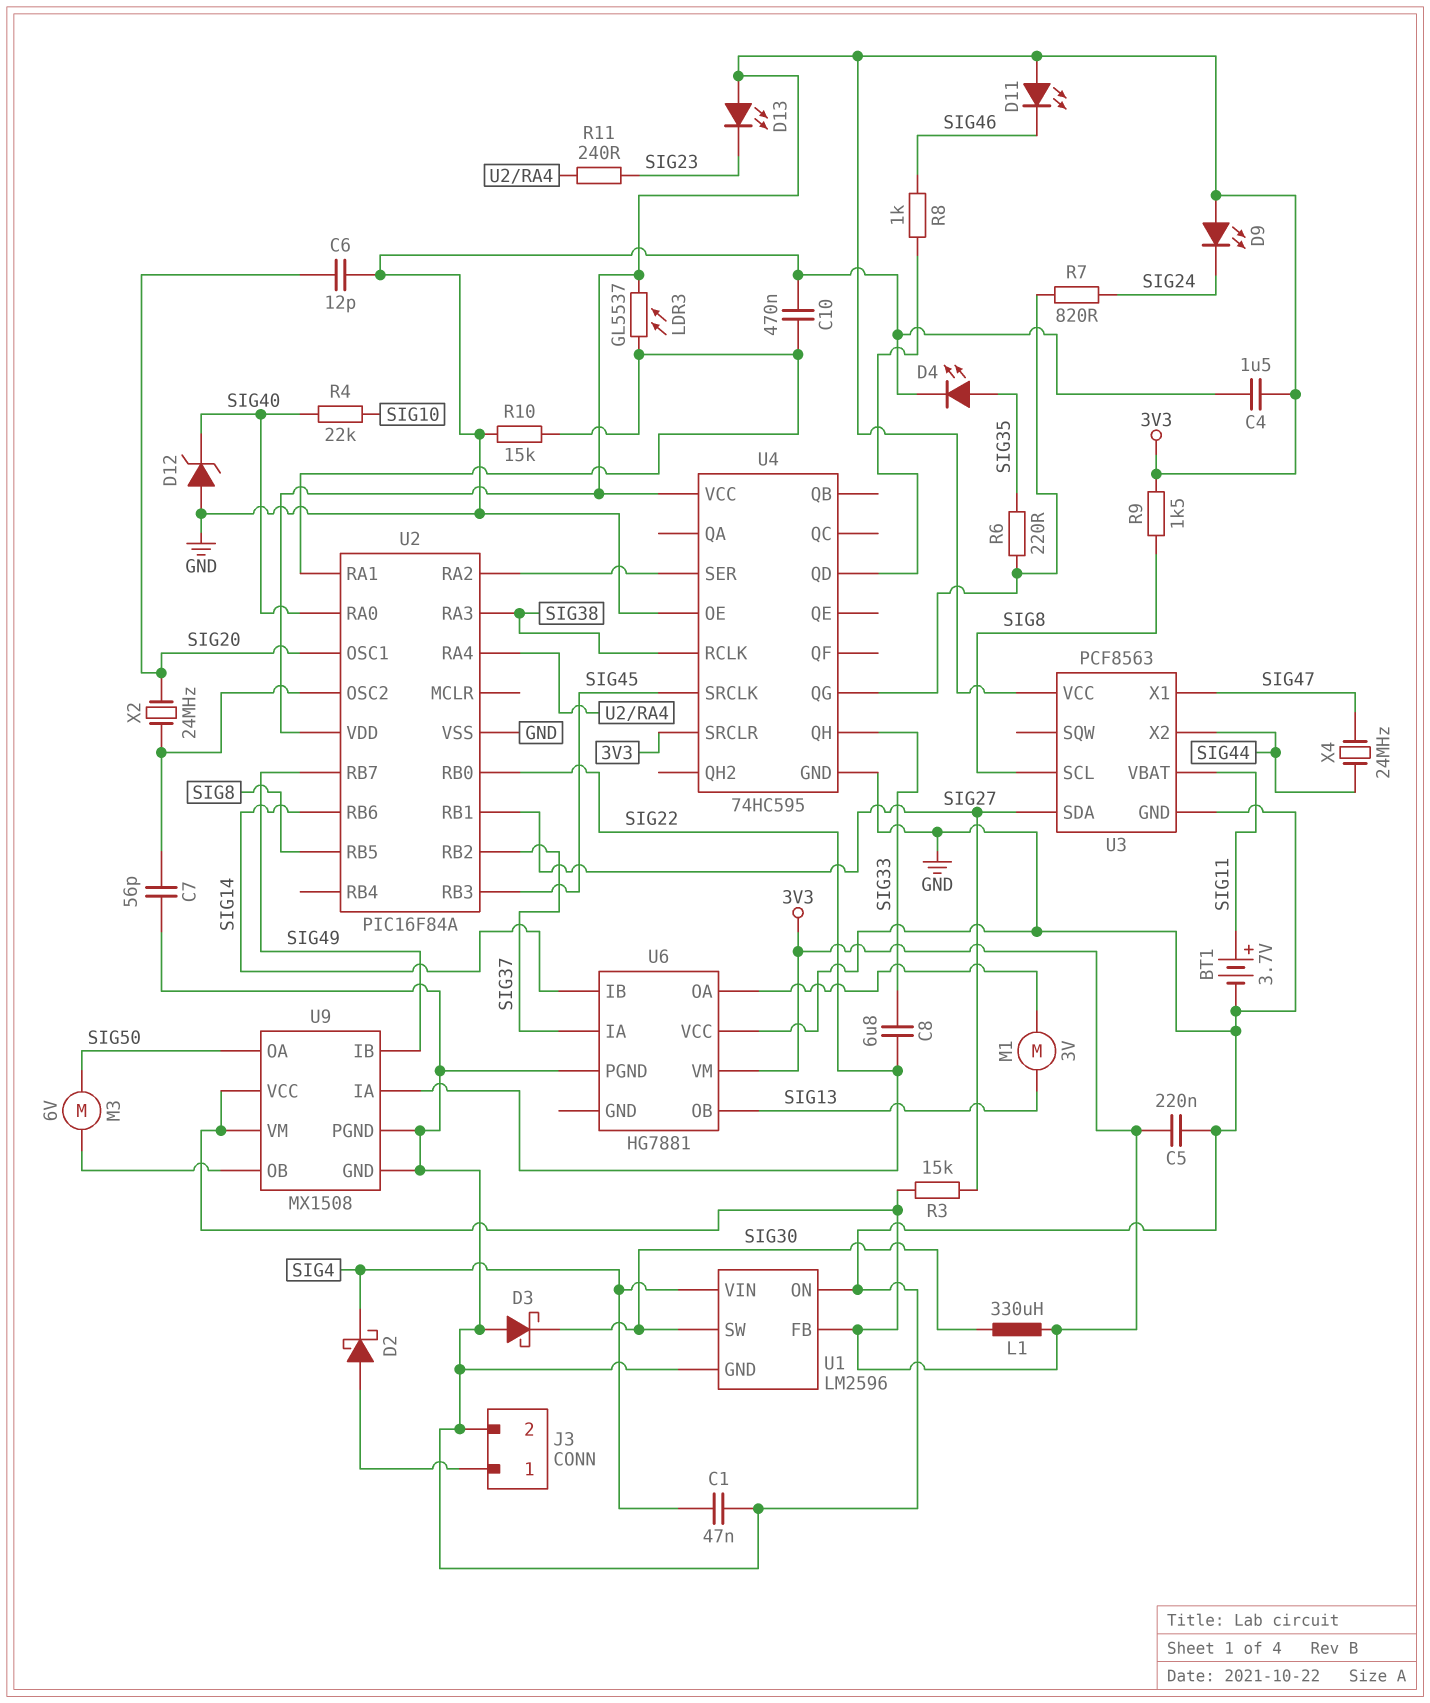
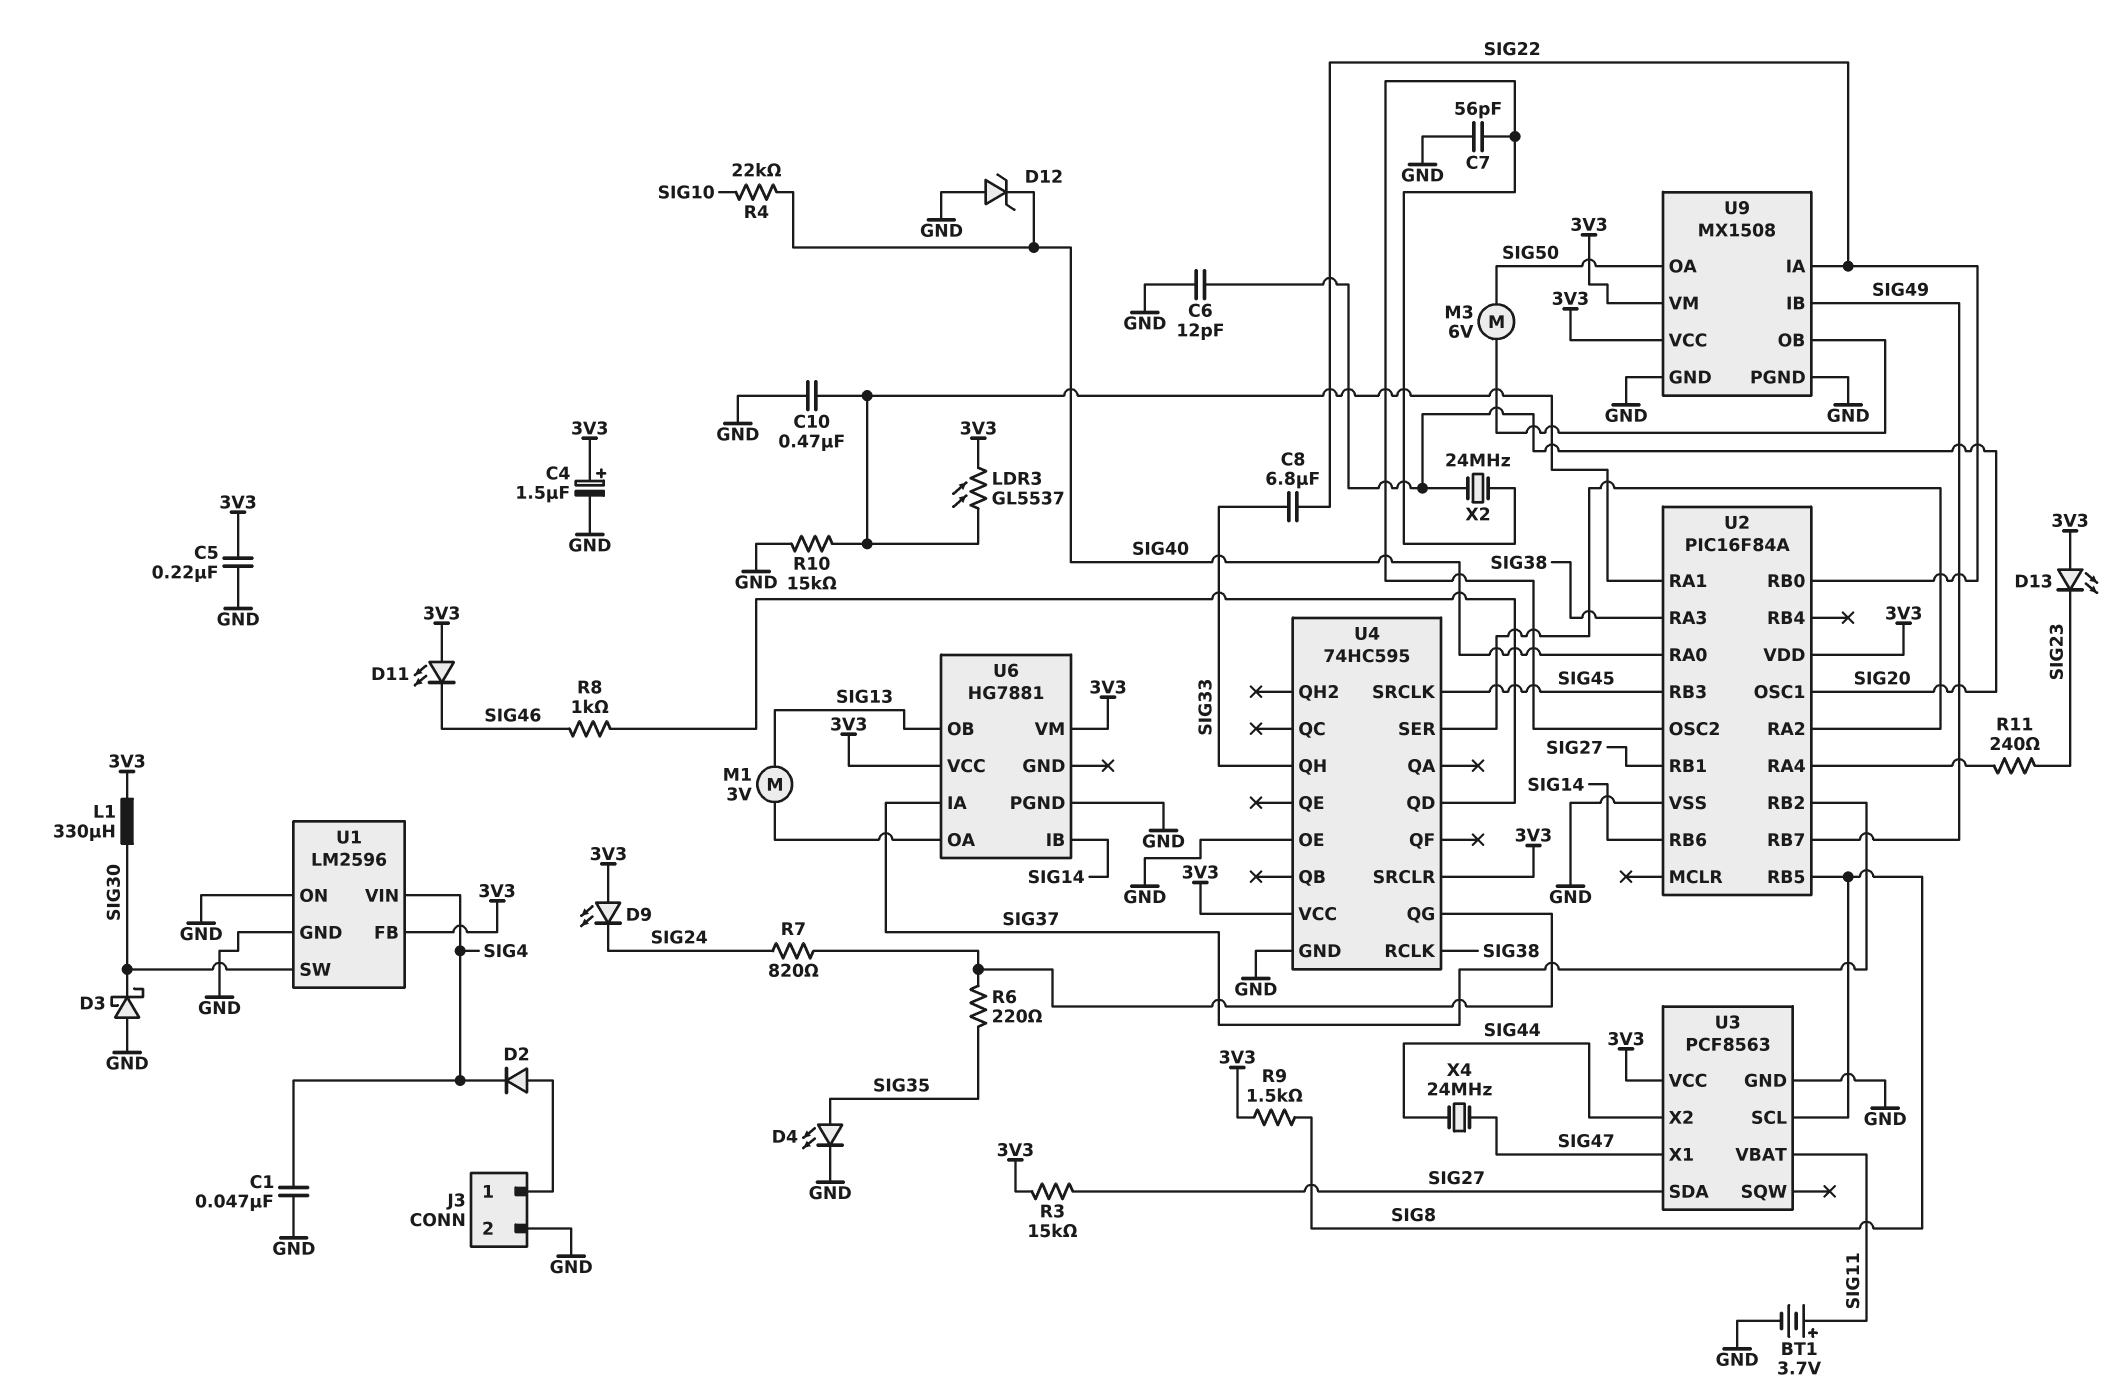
C4: 1.5uF (3V3, GND) -> 1.5uF (plus 3V3, minus GND)
D2: schottky (A J3/1, K SIG4) -> diode (A J3/1, K SIG4)
U6 pin VCC: GND -> 3V3

